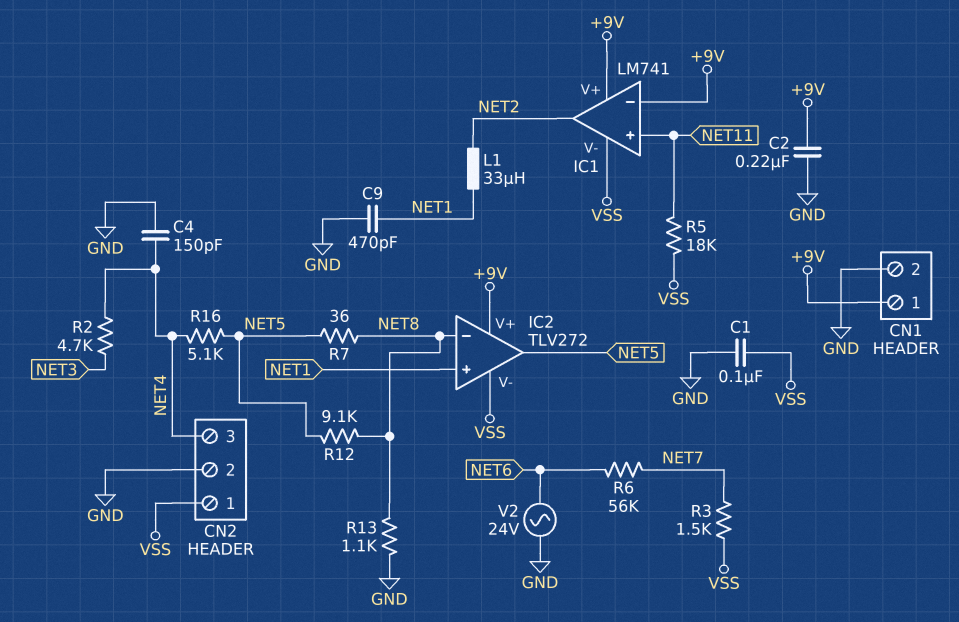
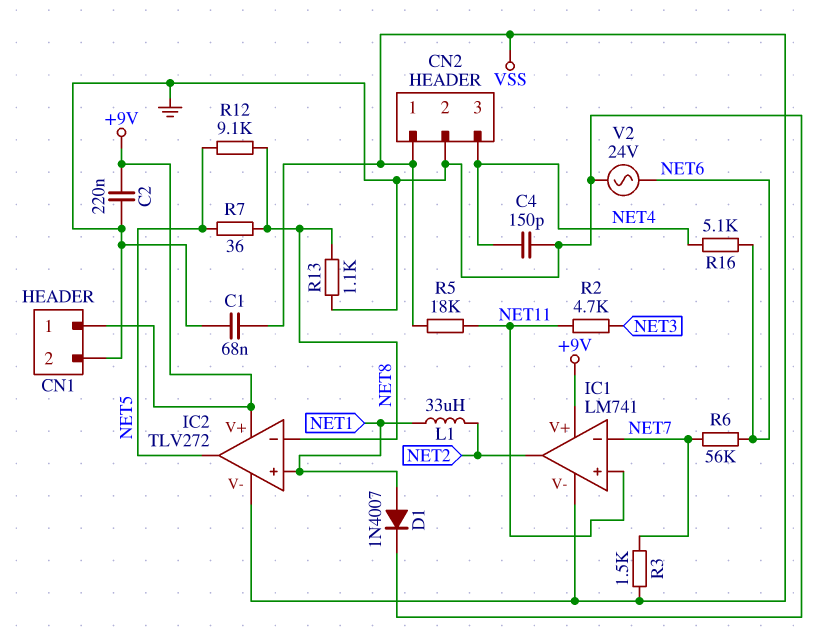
C1: 100nF (GND, VSS) -> 68nF (GND, VSS)
C9: 470pF (GND, NET1) -> none
D1: none -> diode 1N4007 (A NET1, K GND)
IC1 pin in-: +9V -> NET7
R2: 4.7k (NET3, NET4) -> 4.7k (NET3, NET11)
R16: 5.1k (NET4, NET5) -> 5.1k (NET4, NET6)

